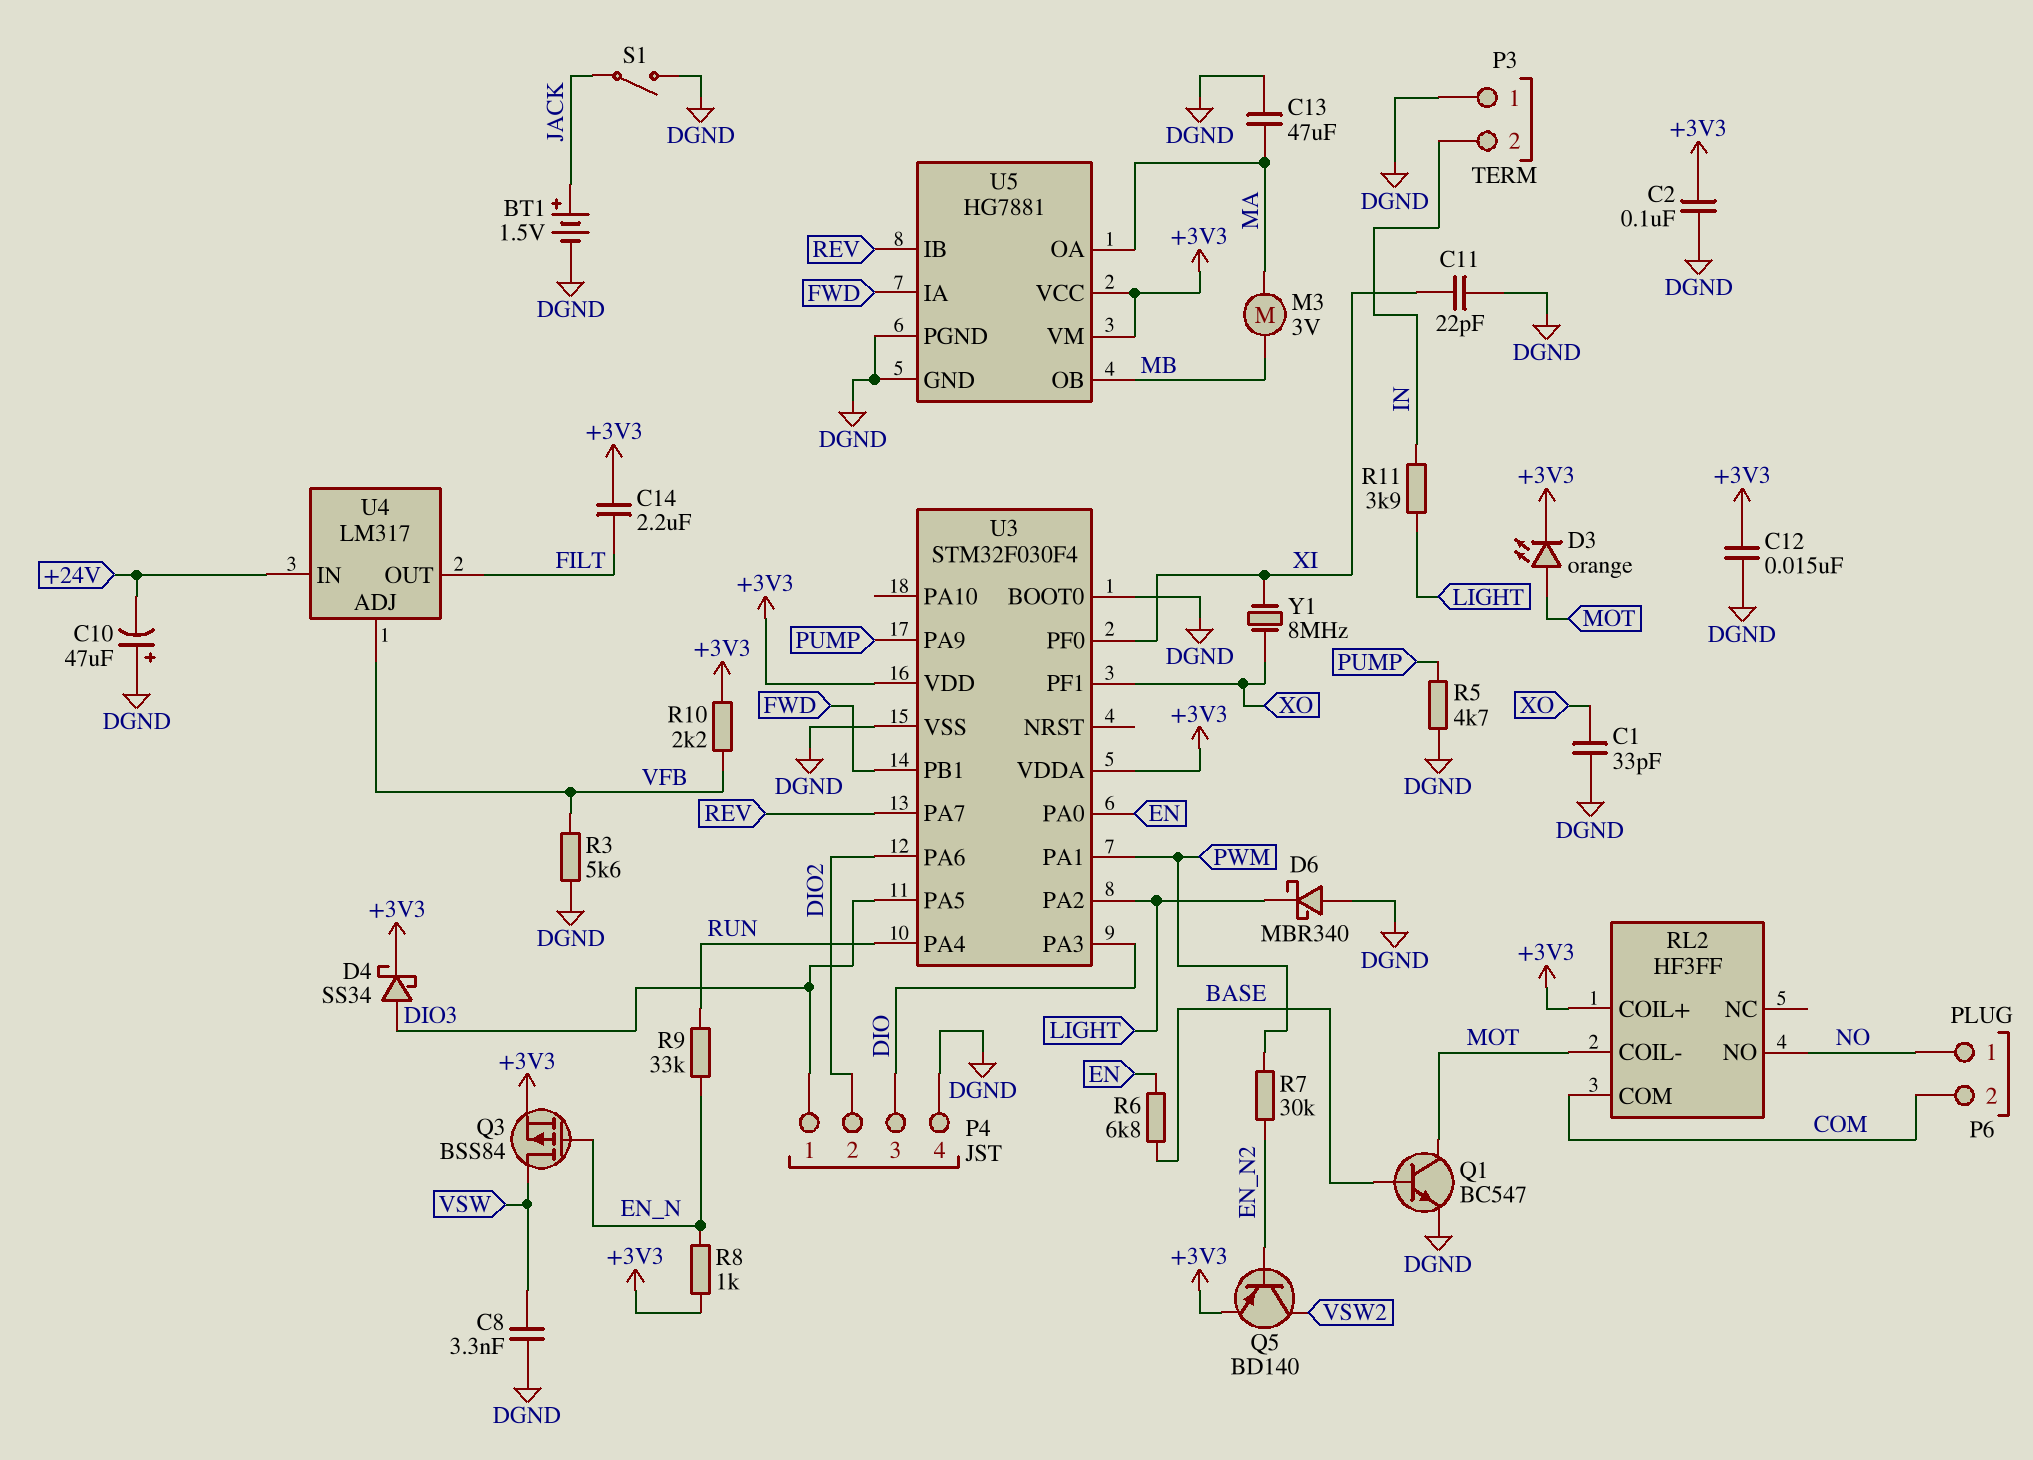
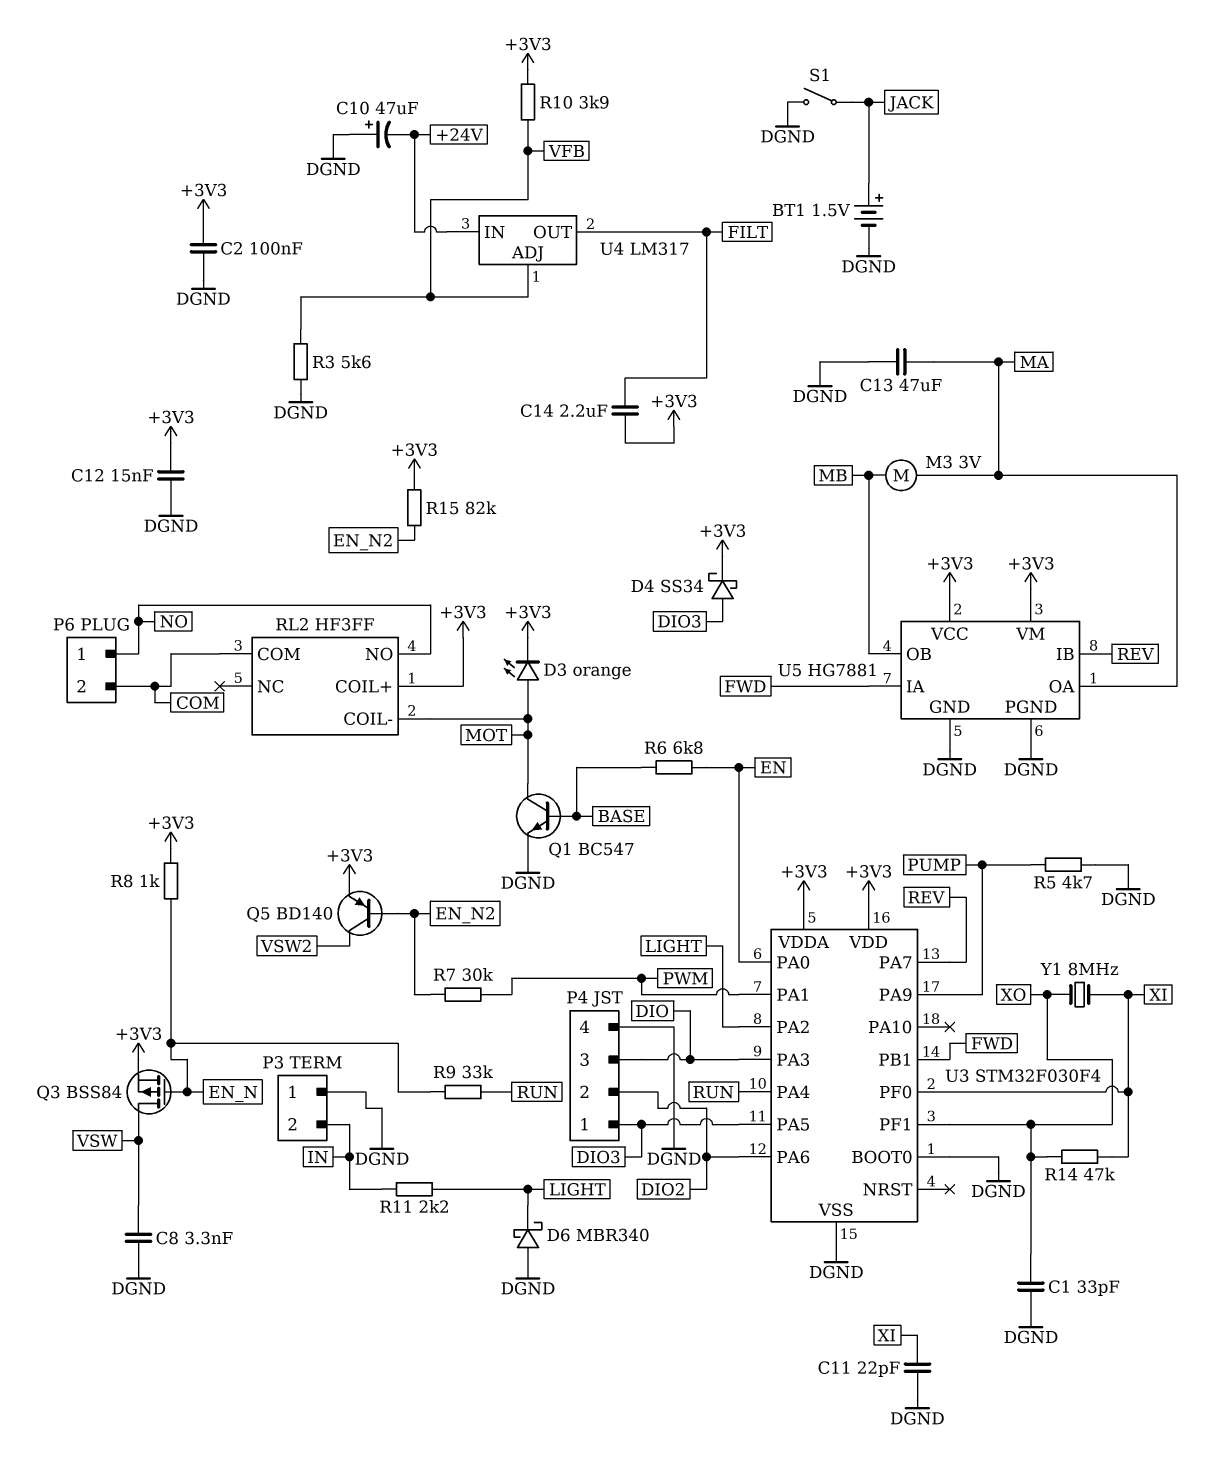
R10: 2.2k (+3V3, VFB) -> 3.9k (+3V3, VFB)
R11: 3.9k (IN, LIGHT) -> 2.2k (IN, LIGHT)
R14: none -> 47k (XI, XO)
R15: none -> 82k (+3V3, EN_N2)

